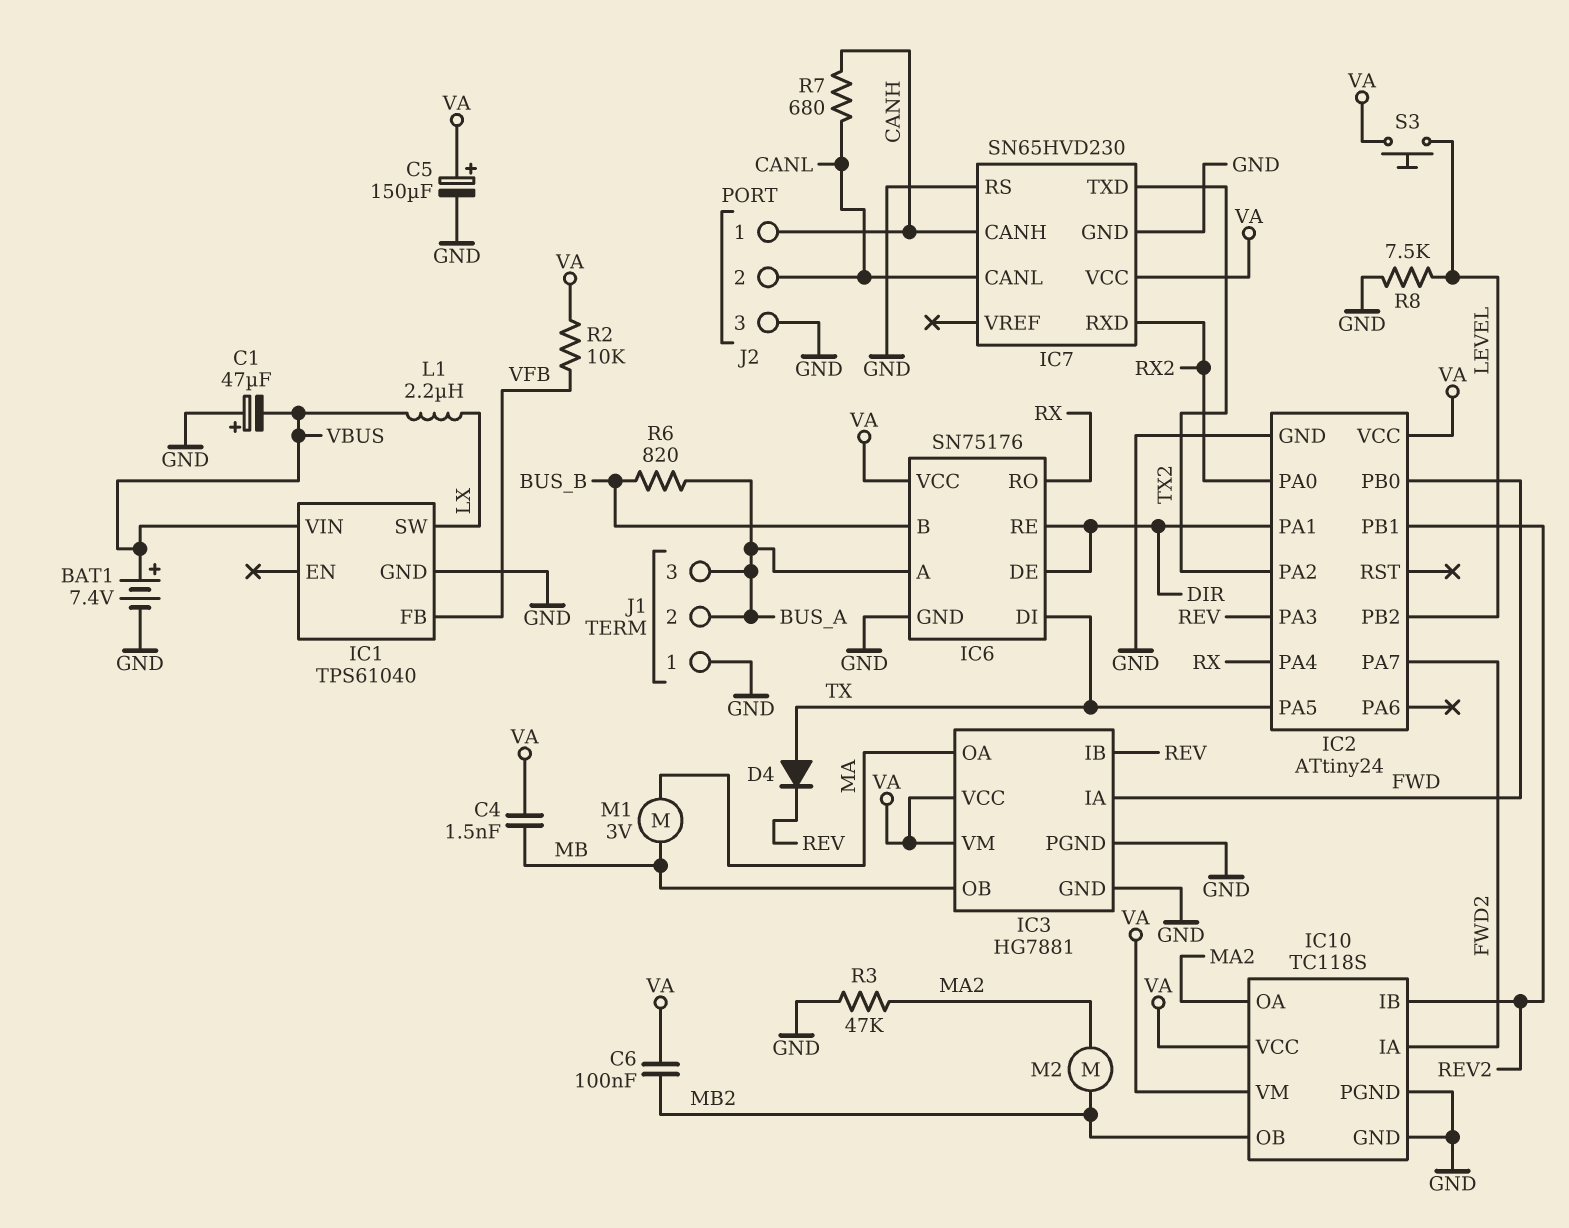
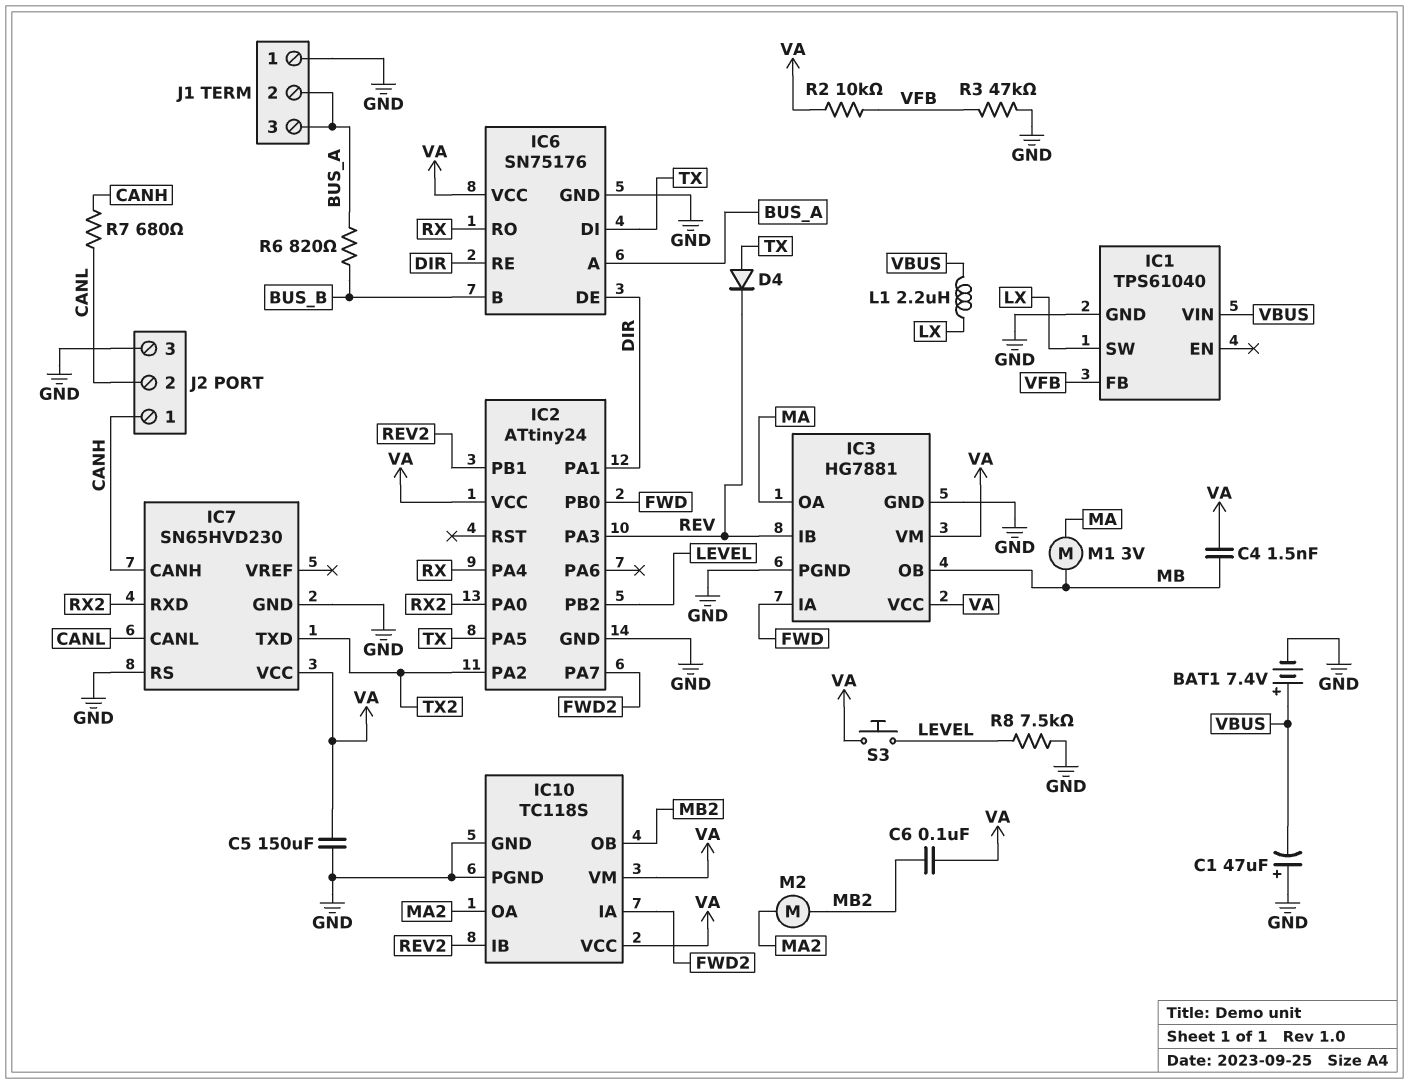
C5: 150uF (plus VA, minus GND) -> 150uF (GND, VA)
R3: 47k (GND, MA2) -> 47k (GND, VFB)

